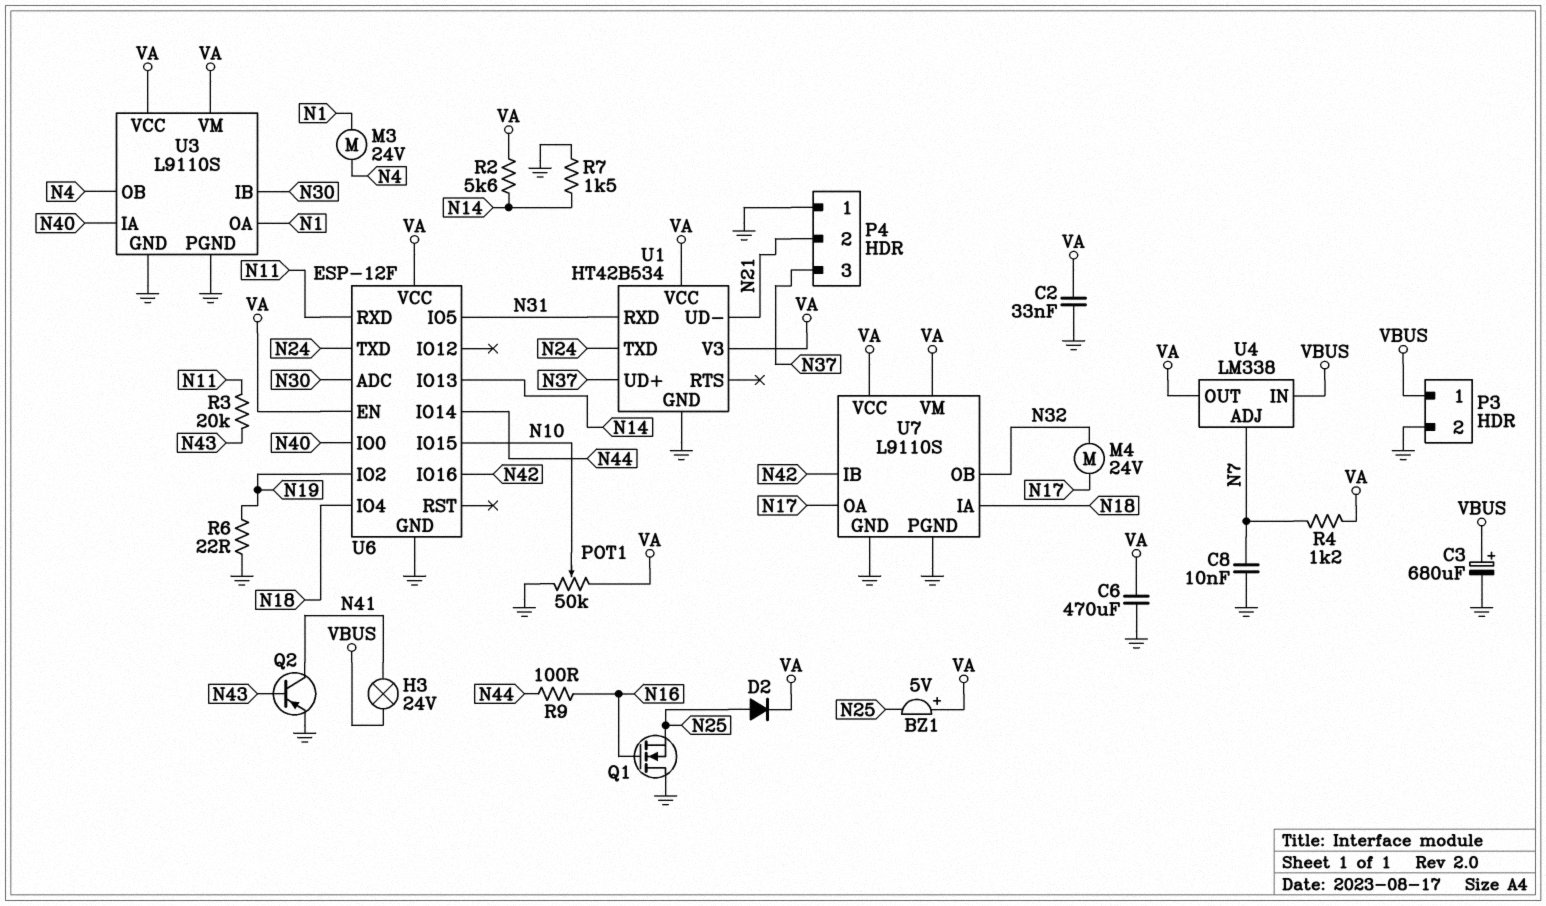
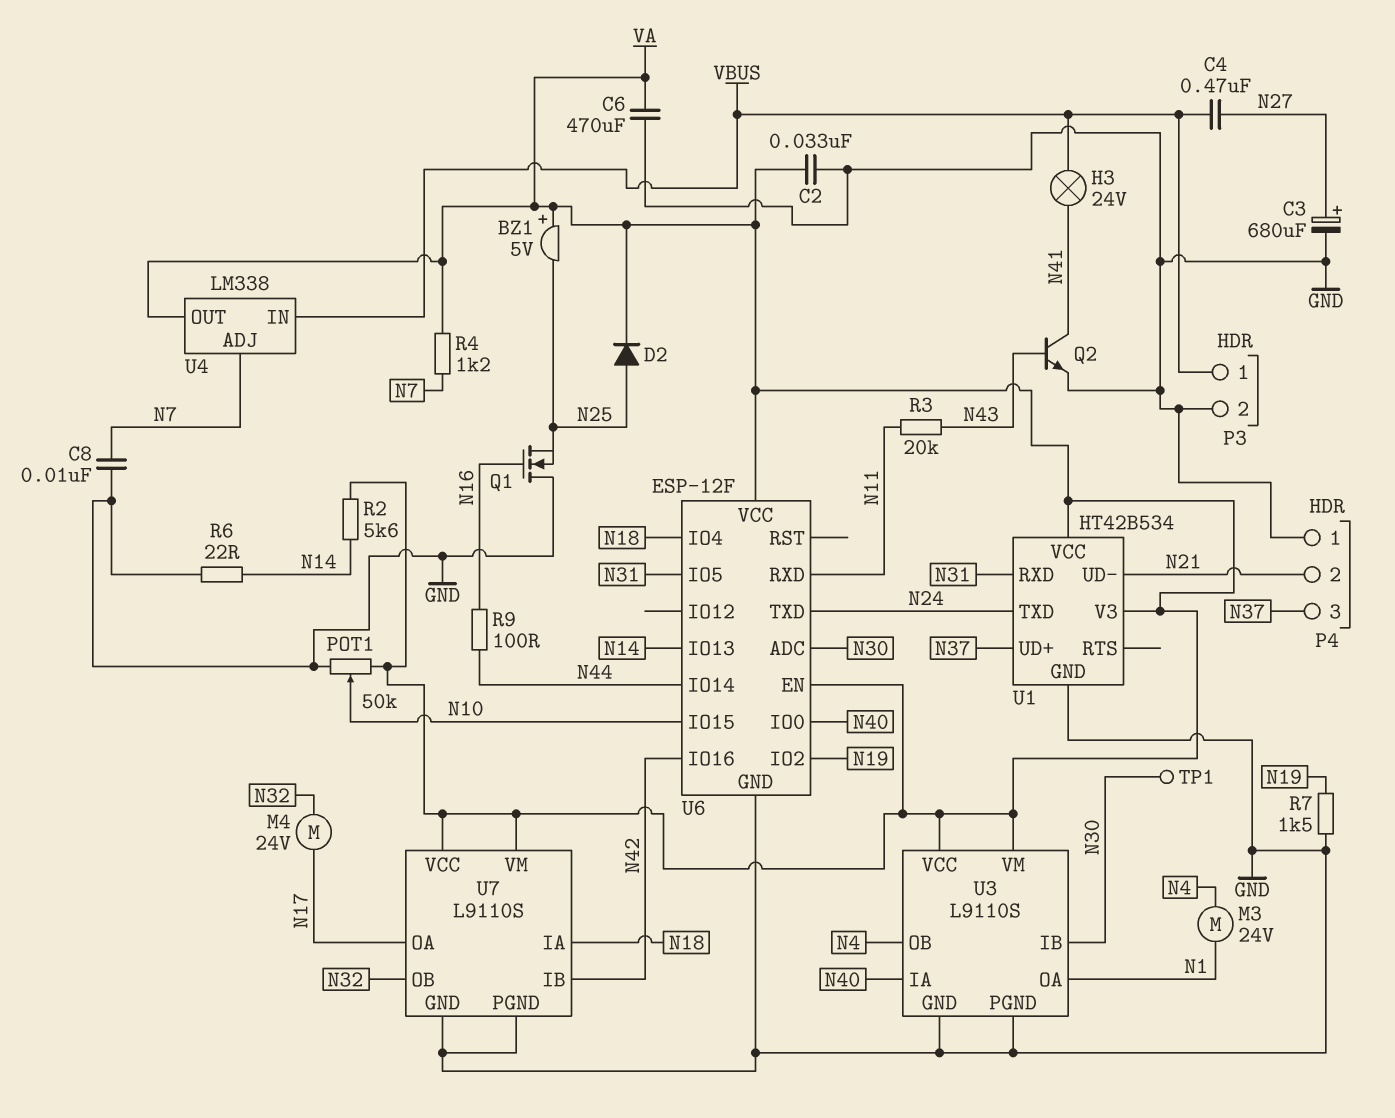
C3: 680uF (plus VBUS, minus GND) -> 680uF (plus N27, minus GND)
C4: none -> 470nF (N27, VBUS)
Q2: PNP (B N43, C N41, E GND) -> NPN (B N43, C N41, E GND)
R6: 22 (GND, N19) -> 22 (GND, N14)
R7: 1.5k (GND, N14) -> 1.5k (GND, N19)
TP1: none -> test point (N30)

